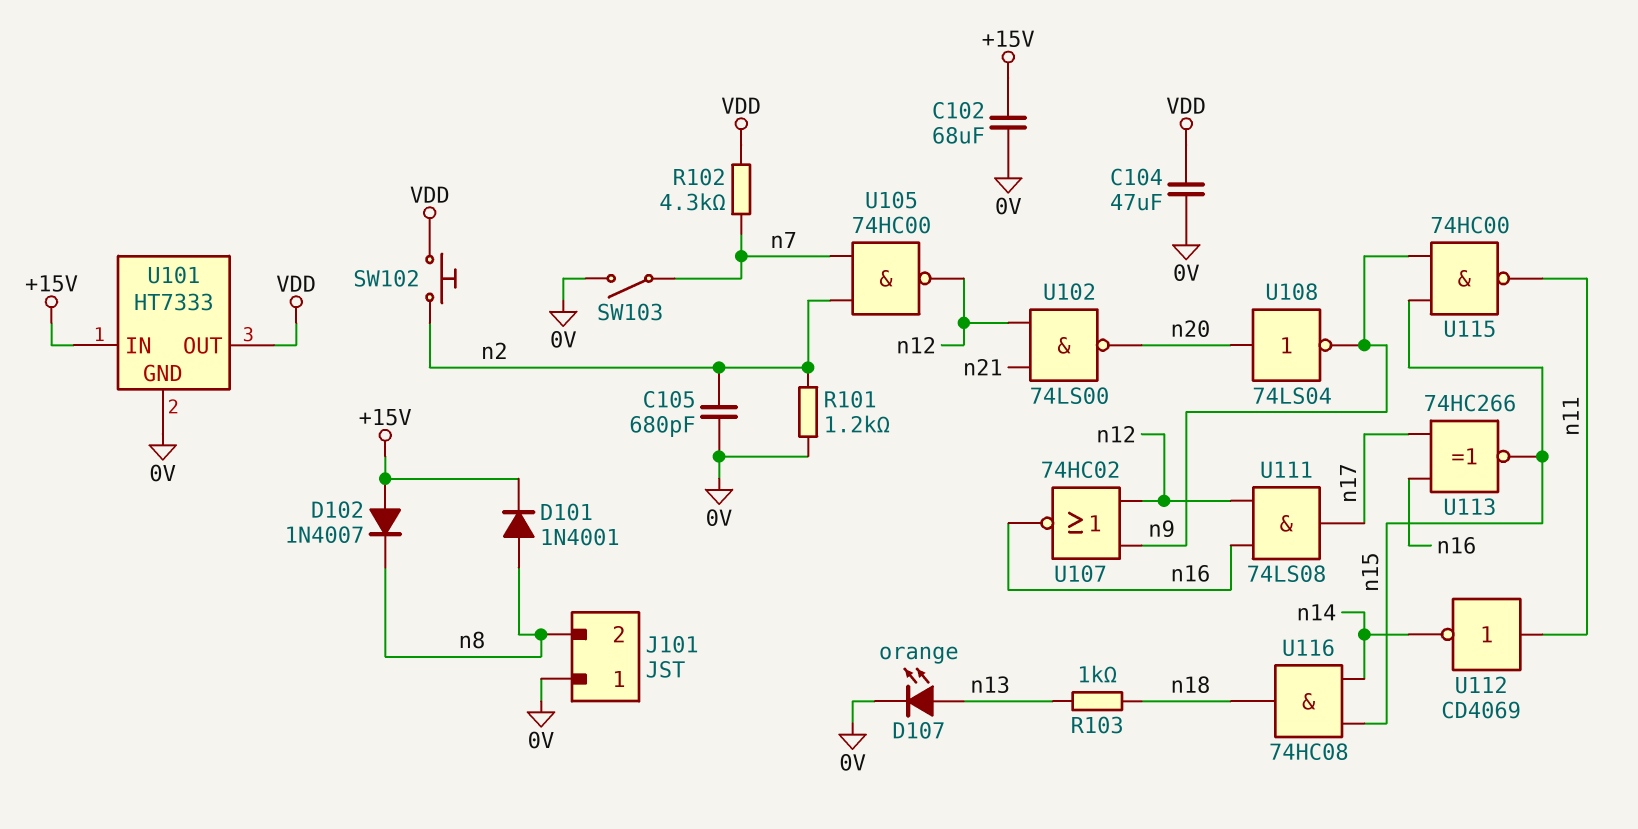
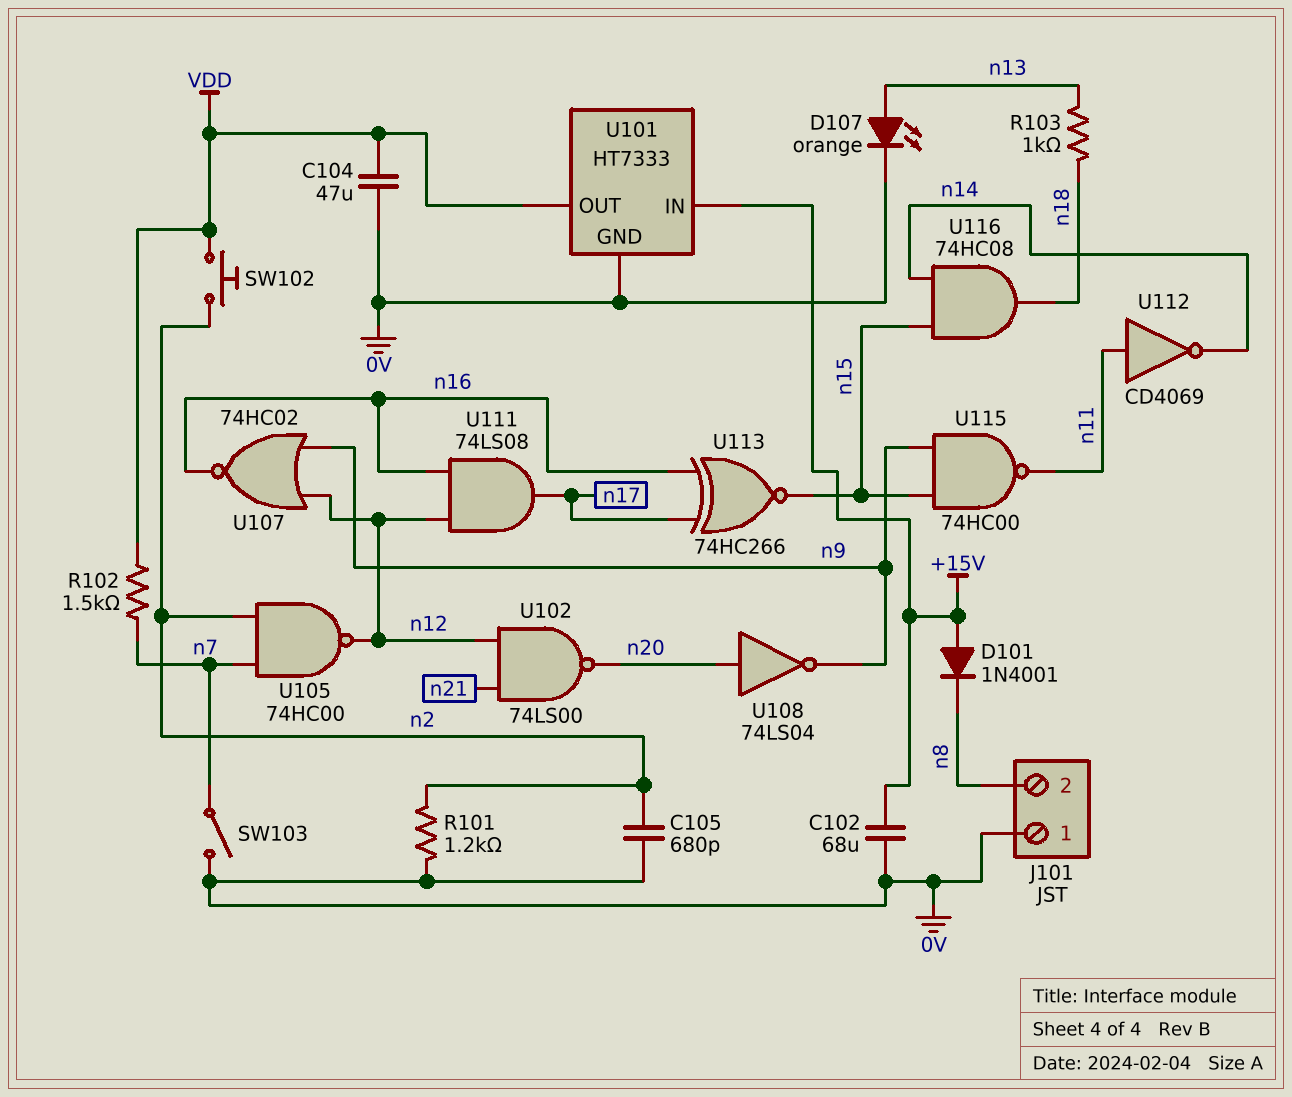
D101: diode 1N4001 (A n8, K +15V) -> diode 1N4001 (A +15V, K n8)
D102: diode 1N4007 (A +15V, K n8) -> none
R102: 4.3k (VDD, n7) -> 1.5k (VDD, n7)

